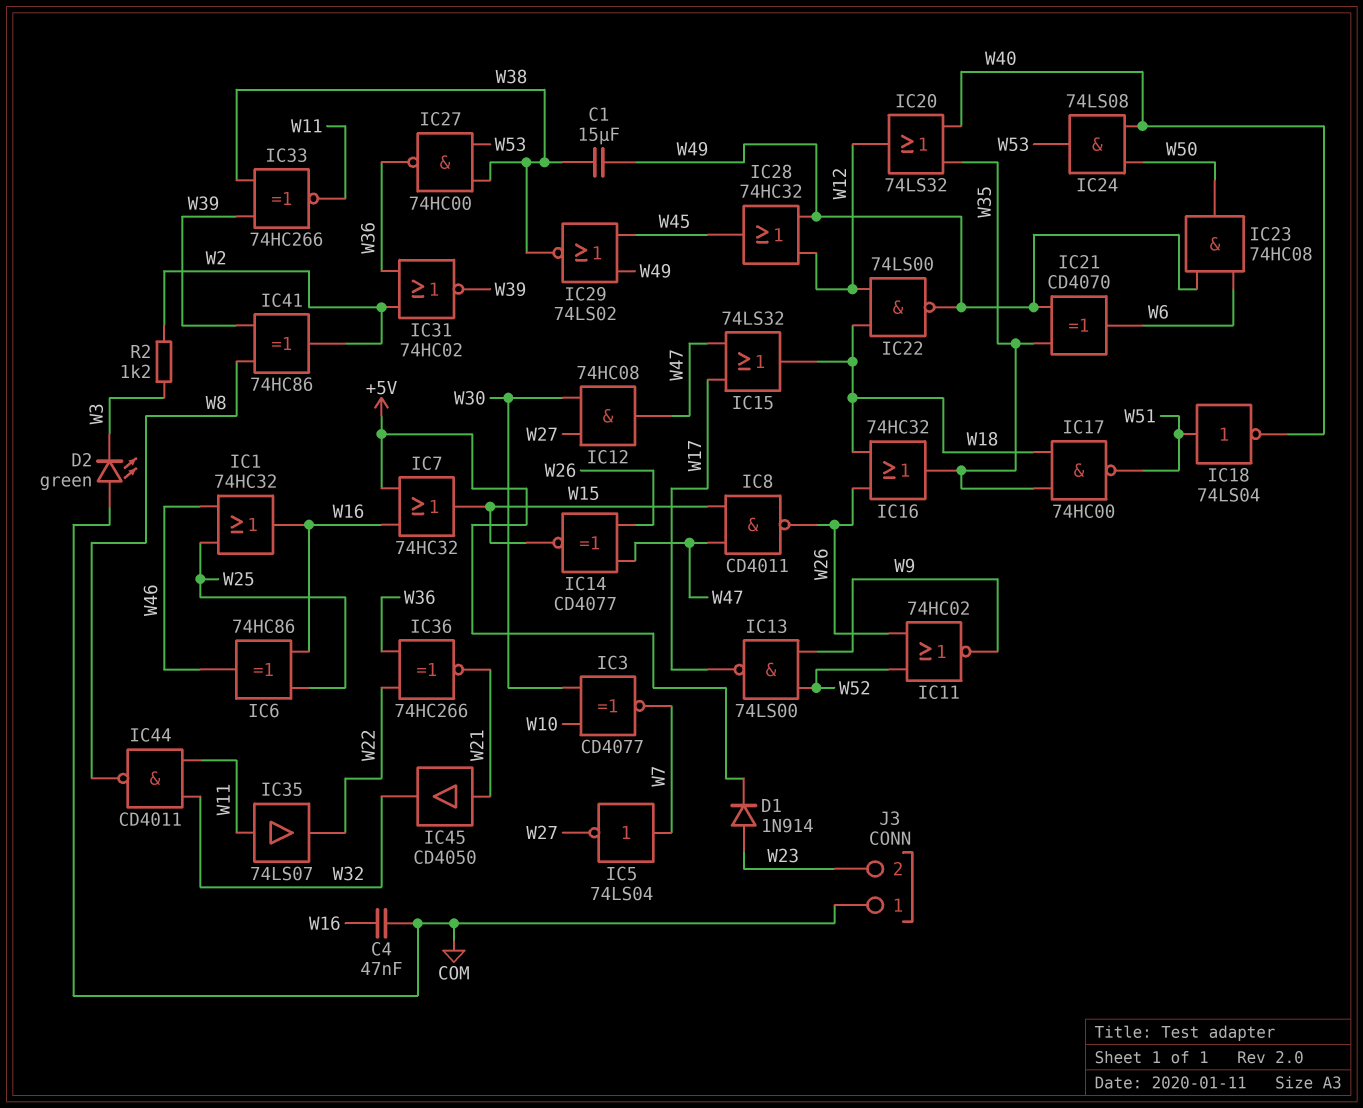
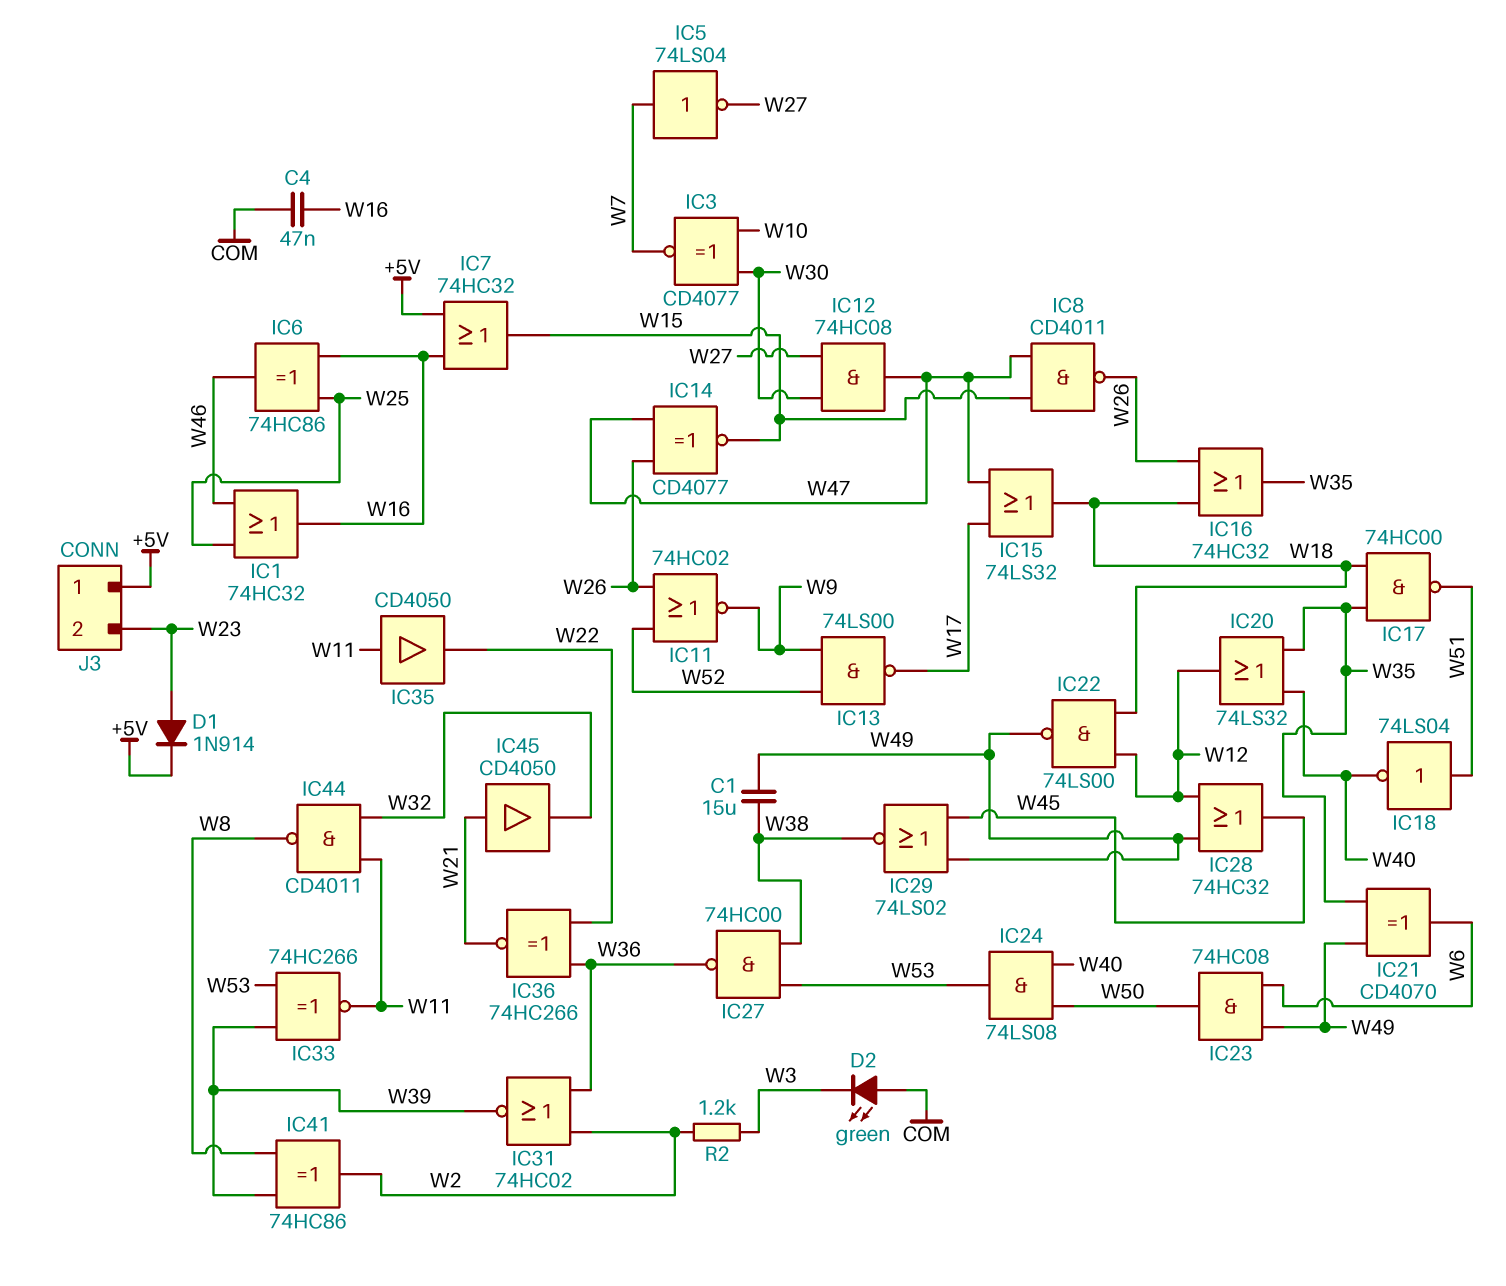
IC33: XNOR 74HC266 (in W38, in W39, out W11) -> XNOR 74HC266 (in W39, in W53, out W11)
IC35: buffer 74LS07 (in W11, out W22) -> buffer CD4050 (in W11, out W22)
J3 pin 1: COM -> +5V

